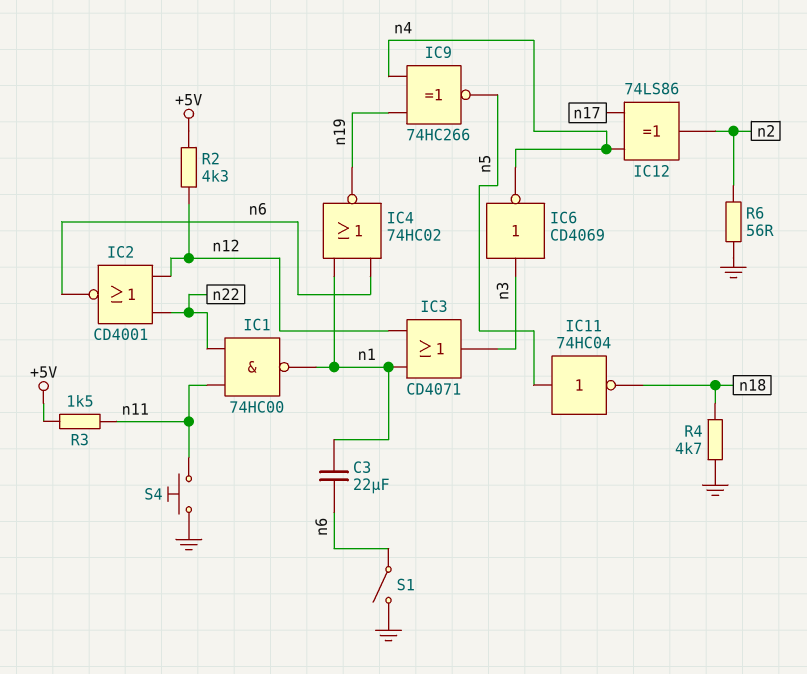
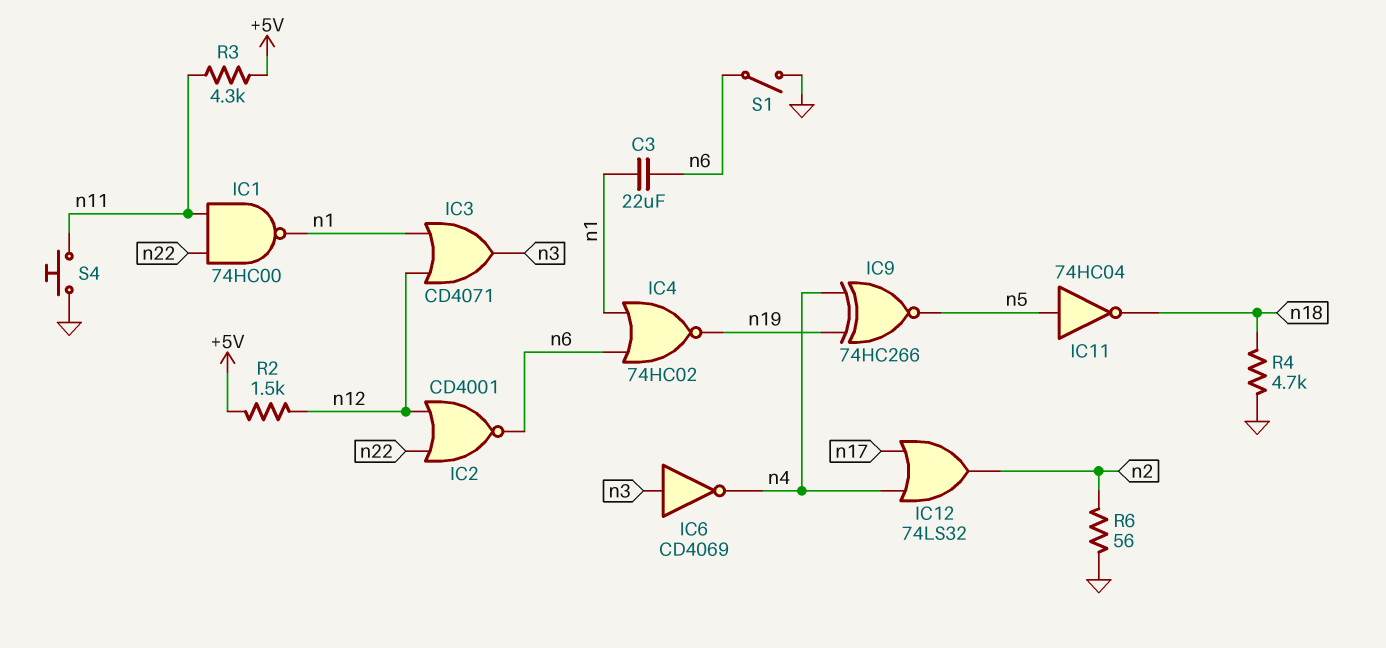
IC12: XOR 74LS86 (in n4, in n17, out n2) -> OR 74LS32 (in n4, in n17, out n2)
R2: 4.3k (+5V, n12) -> 1.5k (+5V, n12)
R3: 1.5k (+5V, n11) -> 4.3k (+5V, n11)

